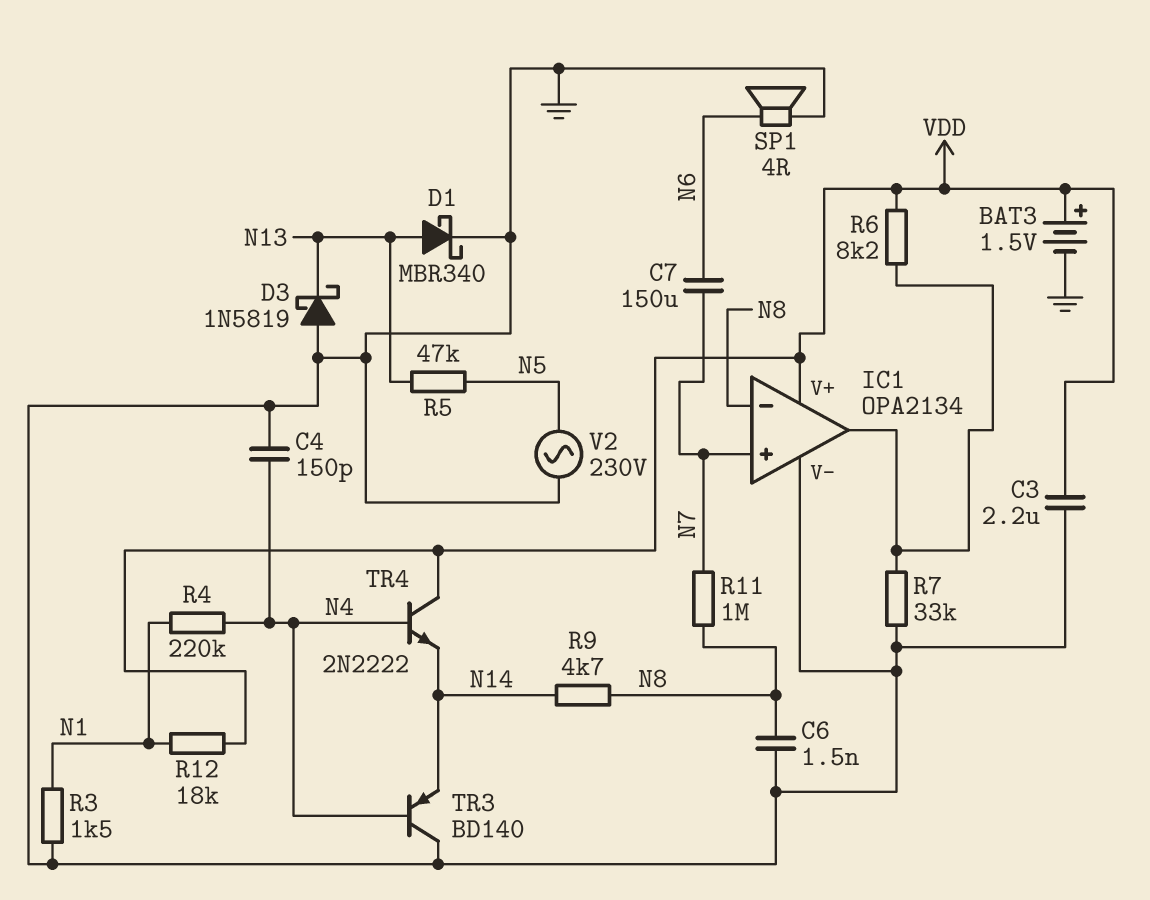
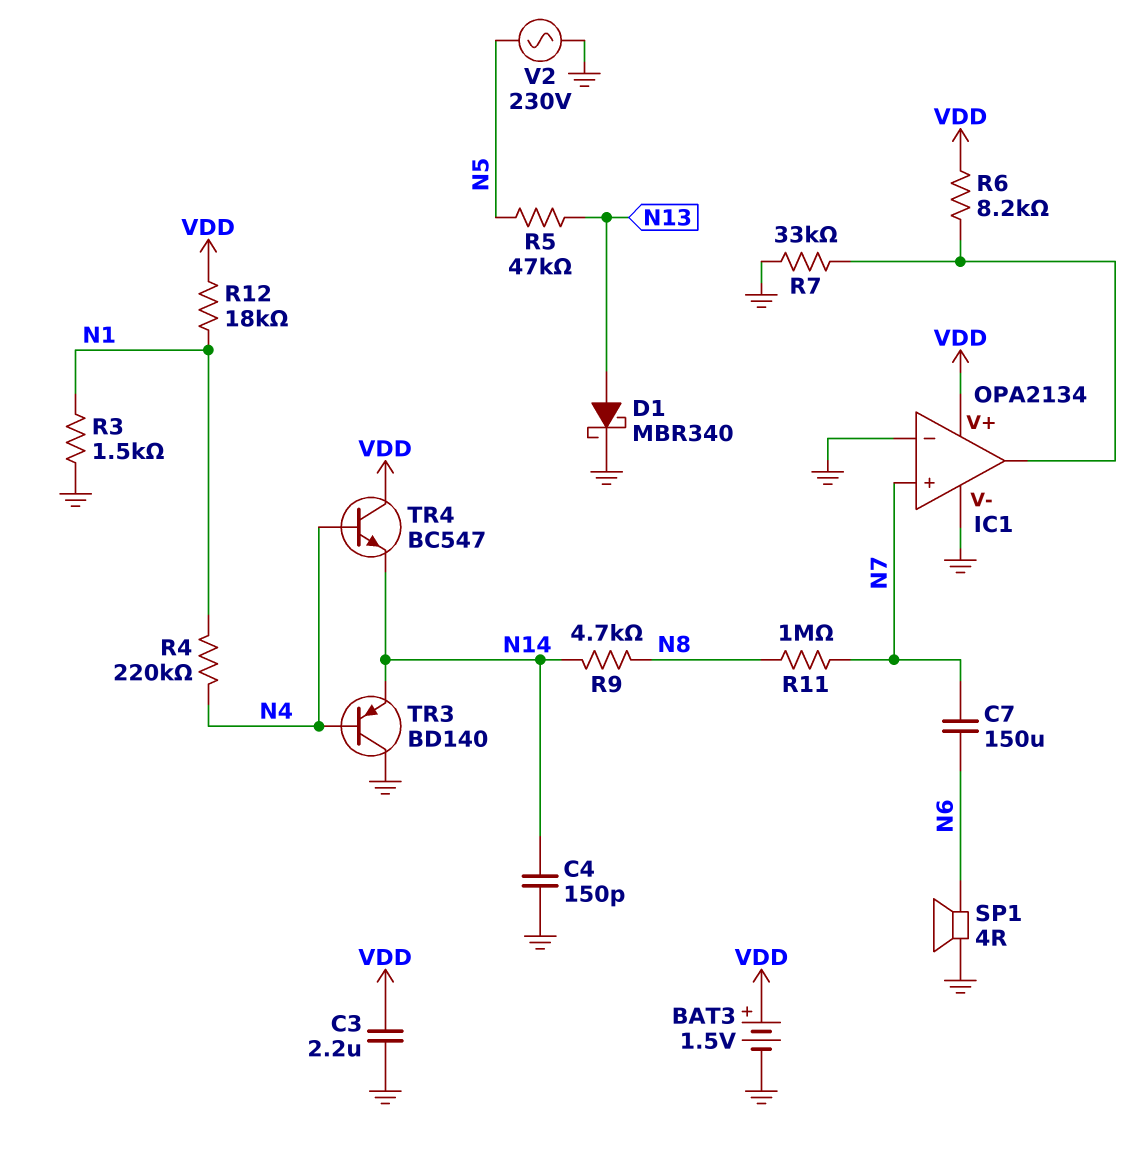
C4: 150pF (GND, N4) -> 150pF (GND, N14)
C6: 1.5nF (GND, N8) -> none
D3: schottky 1N5819 (A GND, K N13) -> none
IC1 pin in-: N8 -> GND
TR4: NPN 2N2222 (B N4, C VDD, E N14) -> NPN BC547 (B N4, C VDD, E N14)

